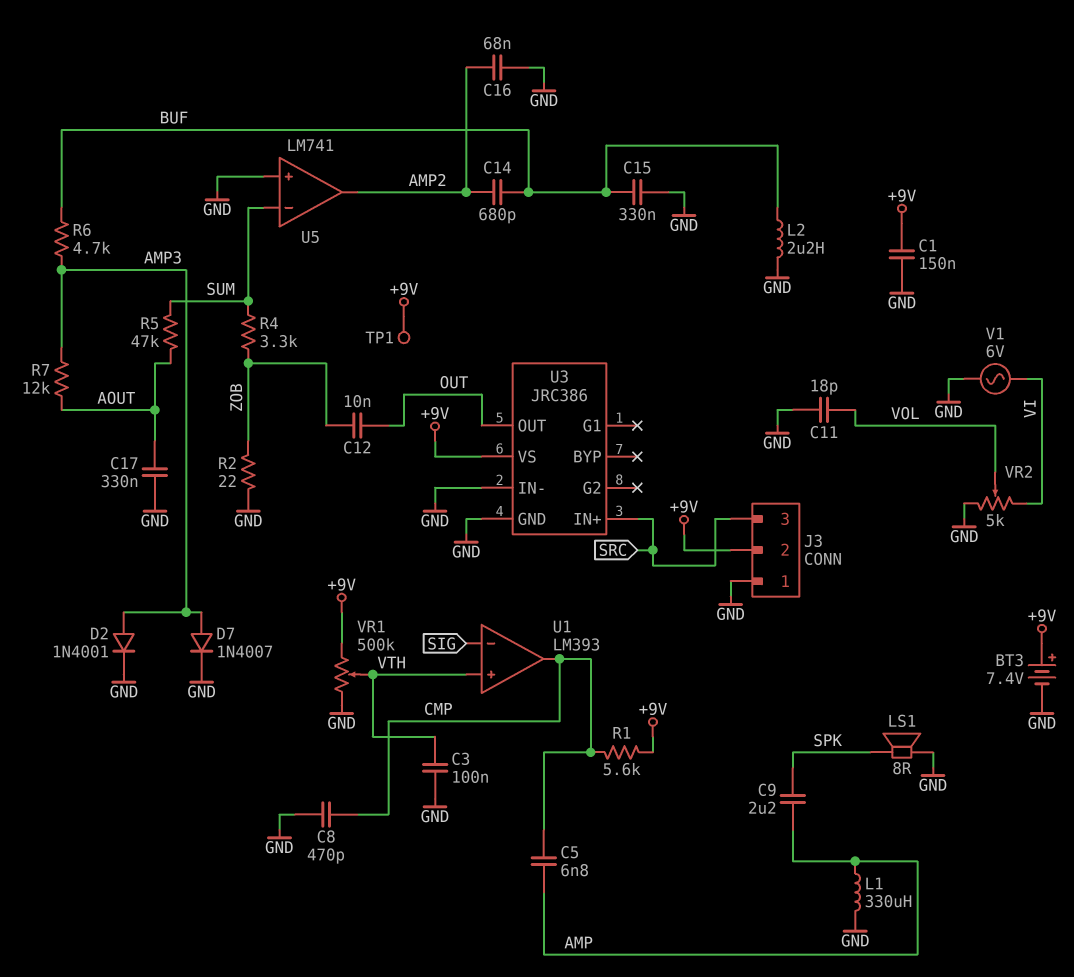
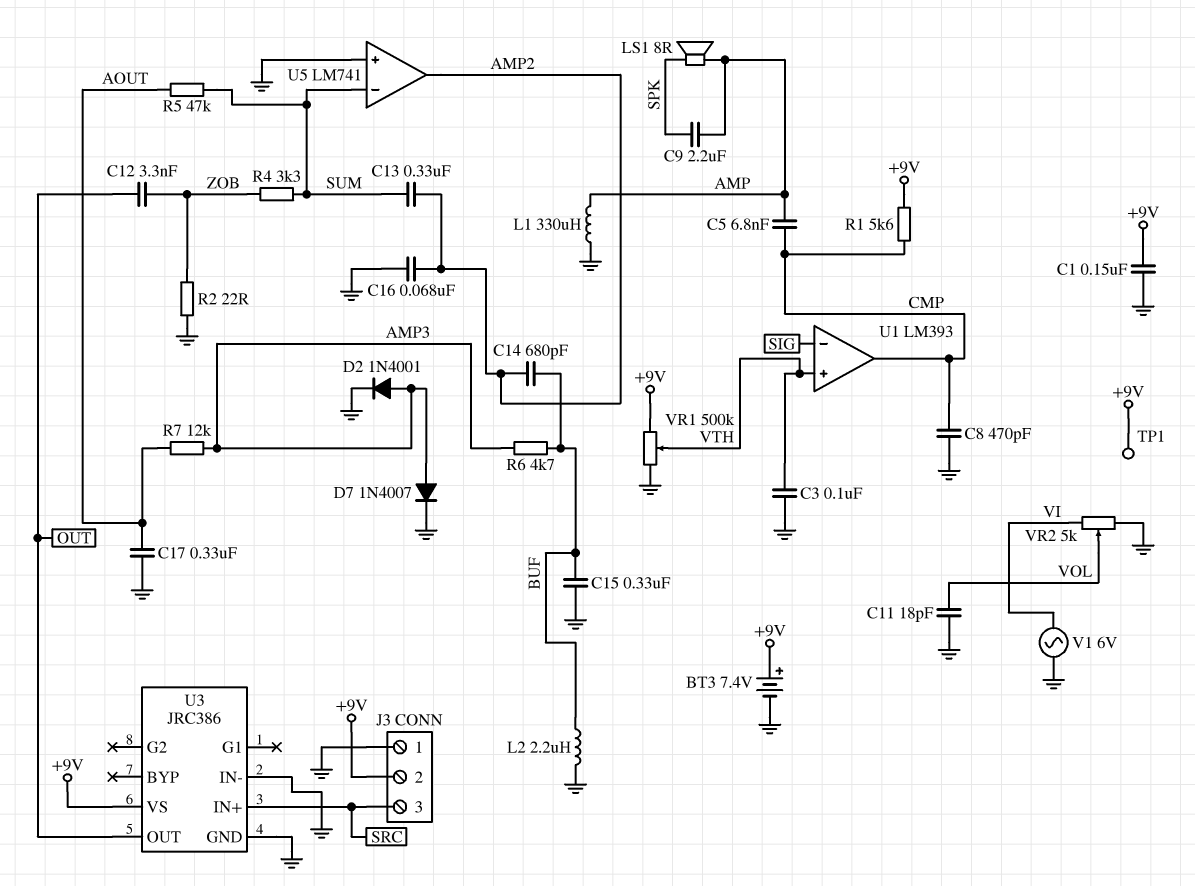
C12: 10nF (OUT, ZOB) -> 3.3nF (OUT, ZOB)
C13: none -> 330nF (AMP2, SUM)
LS1: speaker 8R (GND, SPK) -> speaker 8R (AMP, SPK)

